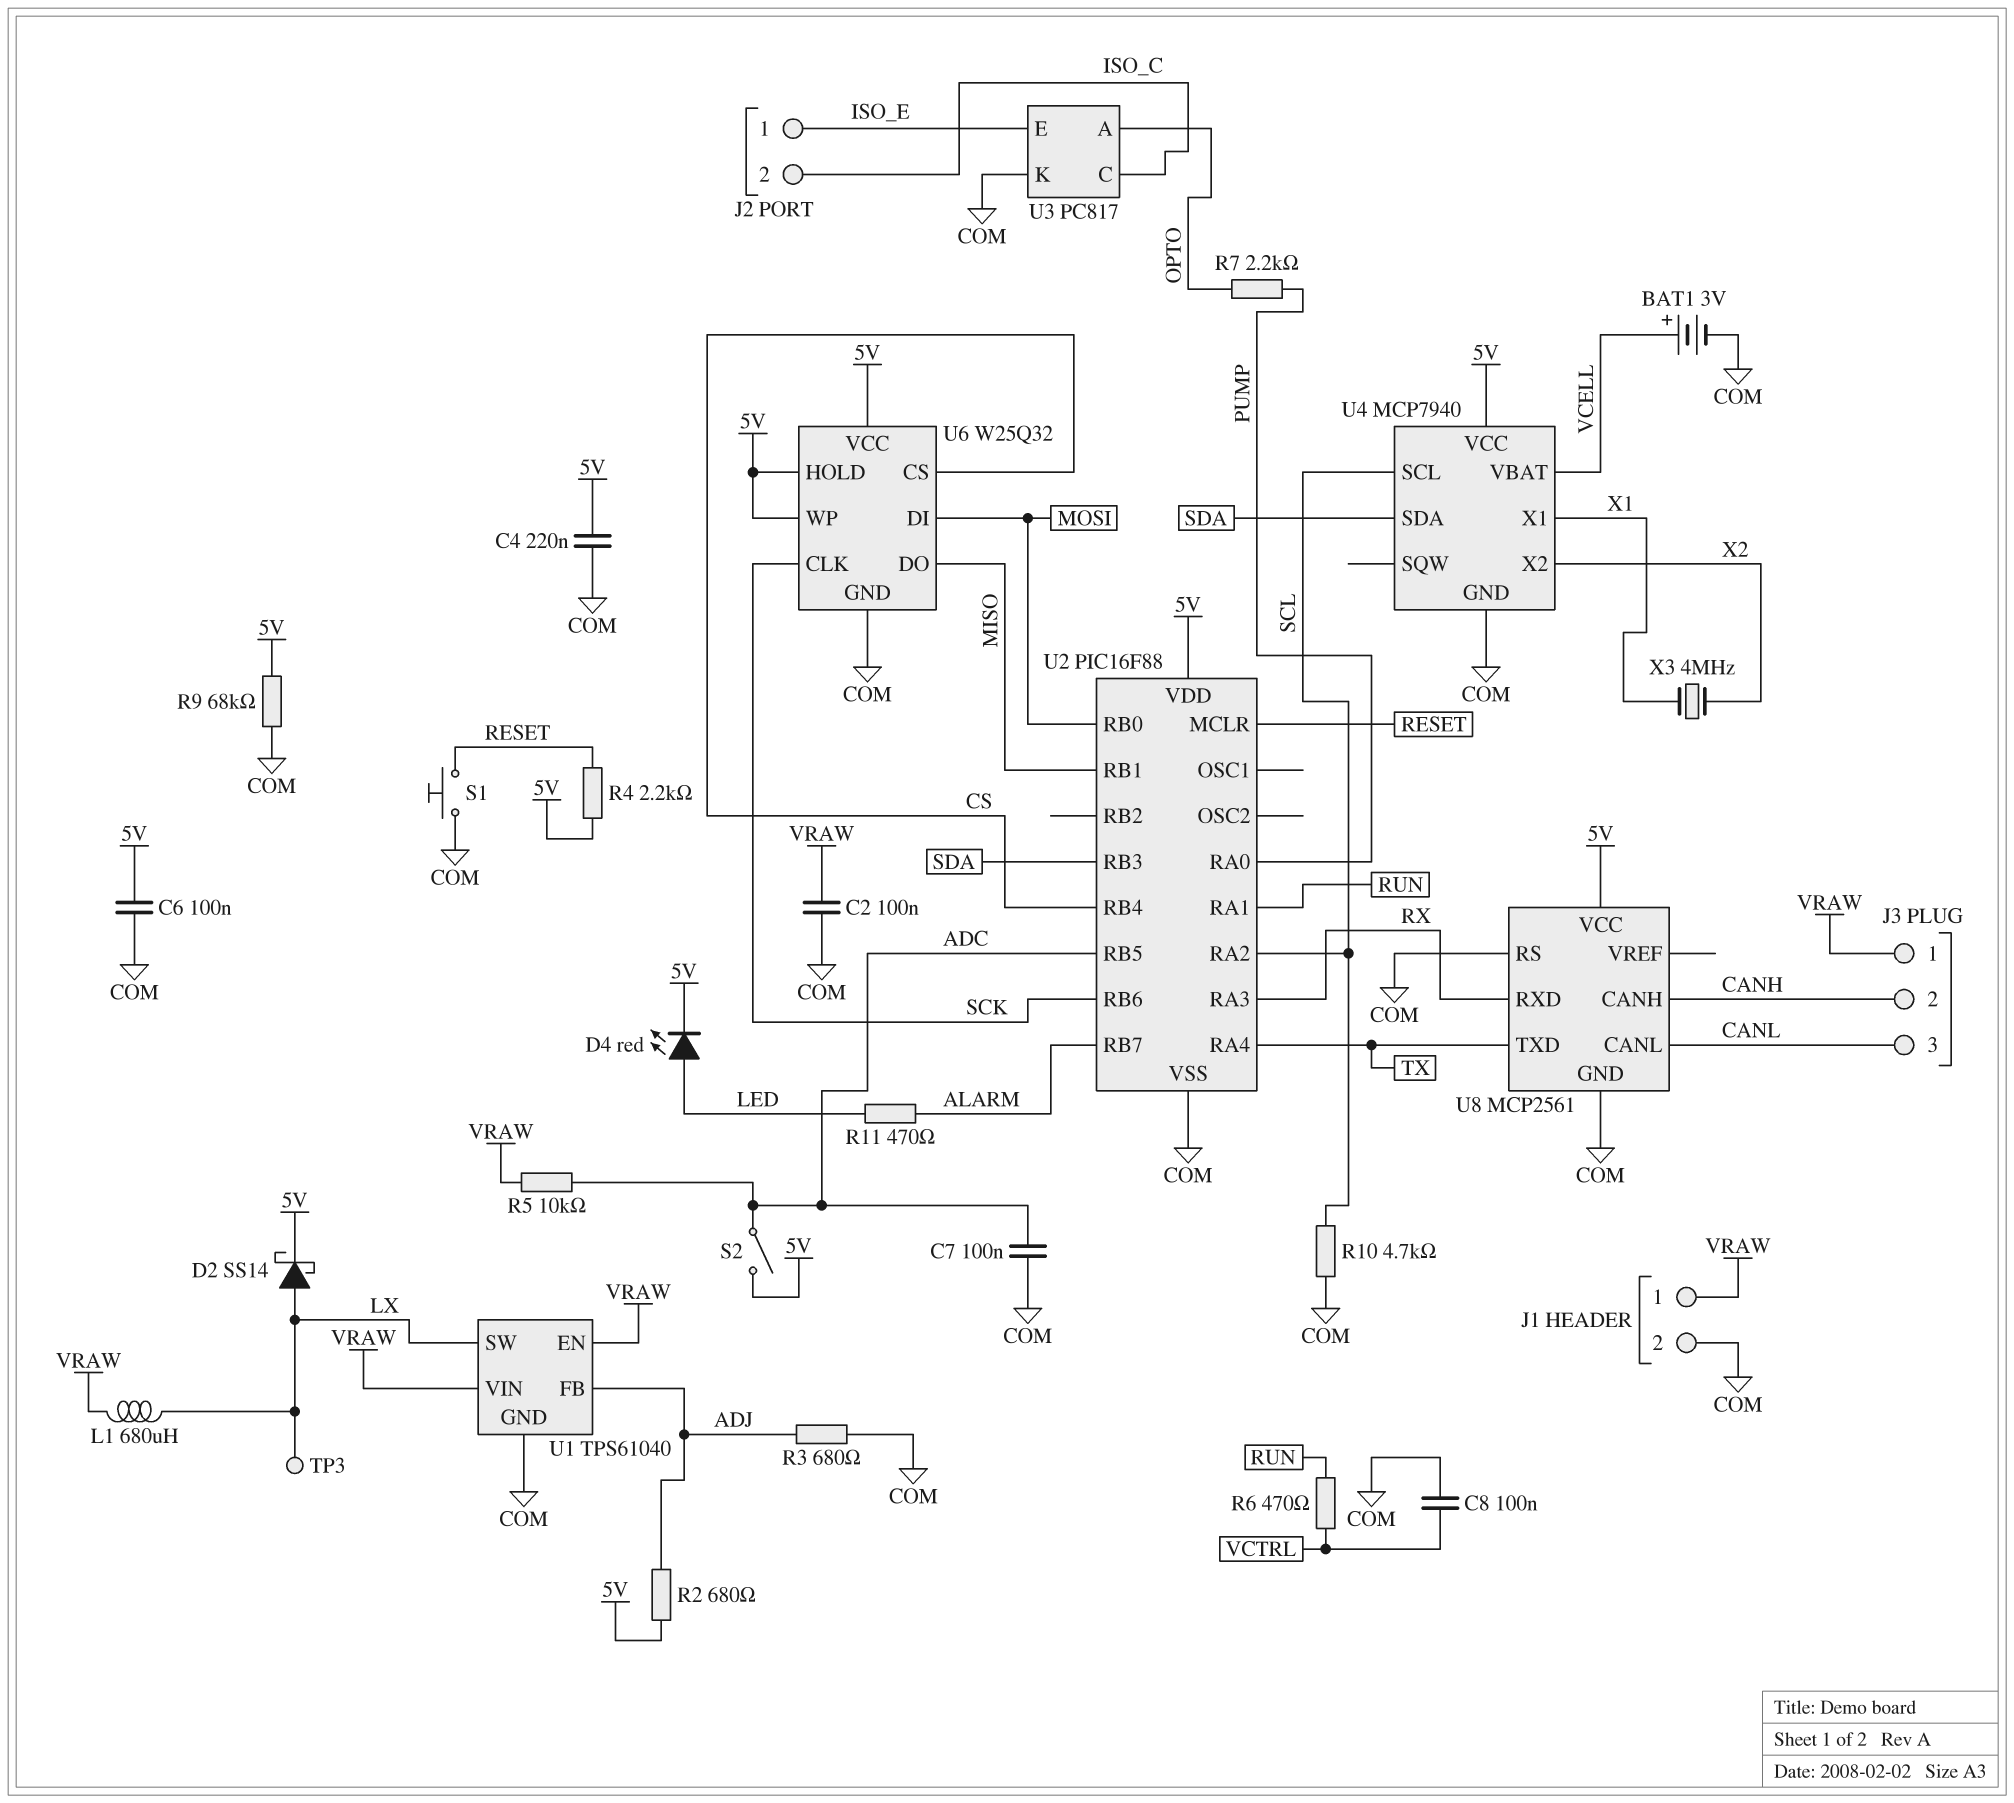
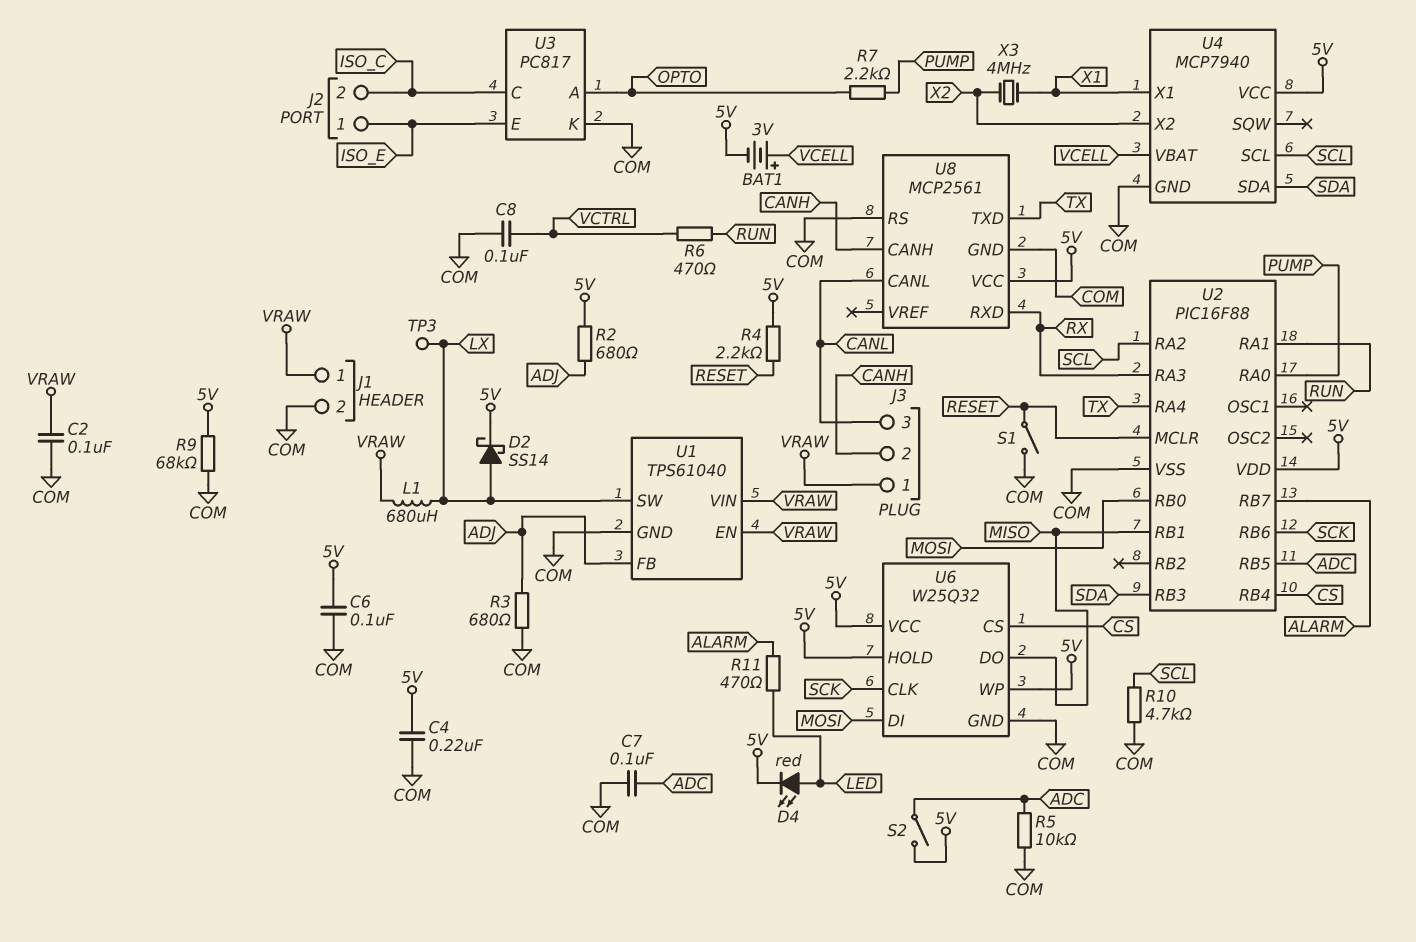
BAT1: 3V (plus VCELL, minus COM) -> 3V (plus VCELL, minus 5V)
R5: 10k (ADC, VRAW) -> 10k (ADC, COM)
S1: button (COM, RESET) -> switch (COM, RESET)

